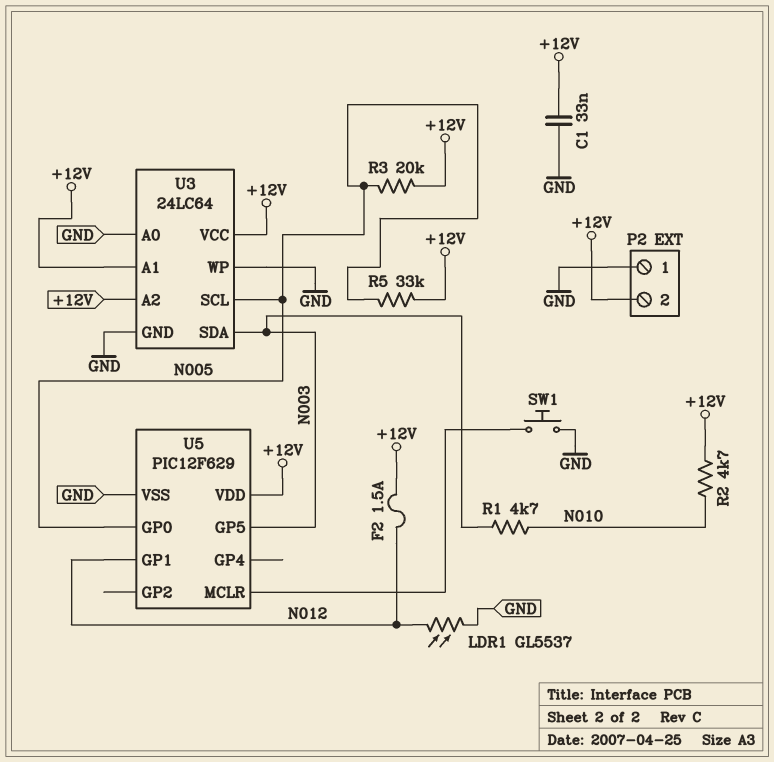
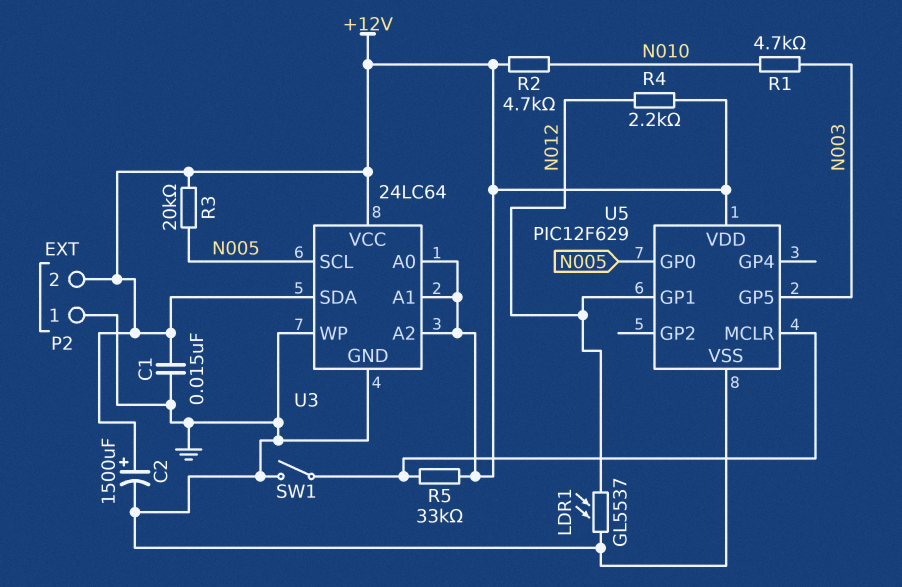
C1: 33nF (+12V, GND) -> 15nF (+12V, GND)
C2: none -> 1500uF (plus +12V, minus GND)
F2: 1.5A (+12V, N012) -> none
R4: none -> 2.2k (+12V, N012)
R5: 33k (+12V, N005) -> 33k (+12V, U5/MCLR)
SW1: button (GND, U5/MCLR) -> switch (GND, U5/MCLR)
U3 pin A0: GND -> +12V
U3 pin SDA: N003 -> +12V

